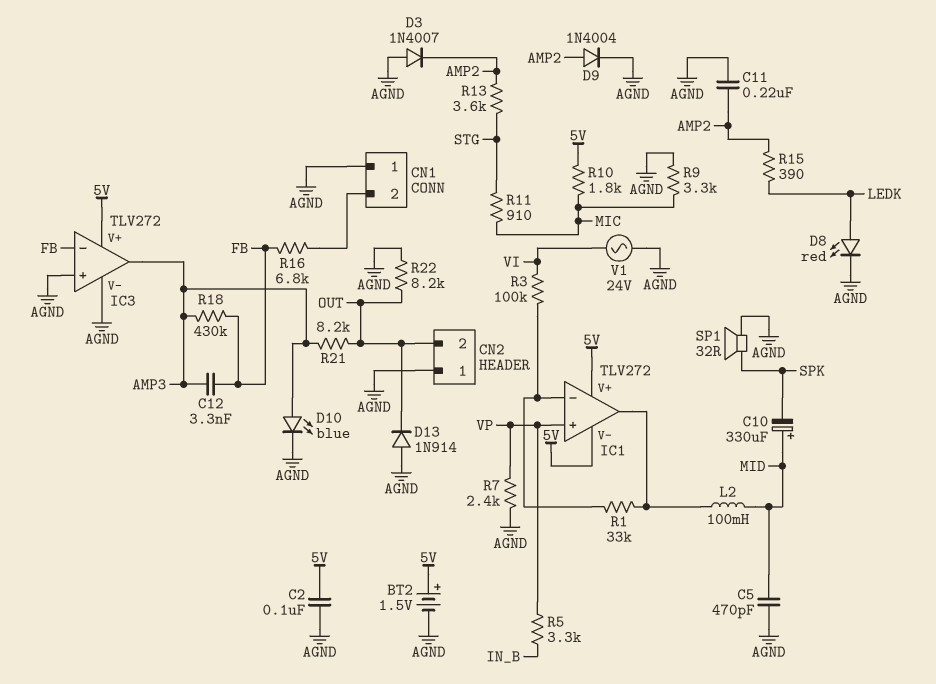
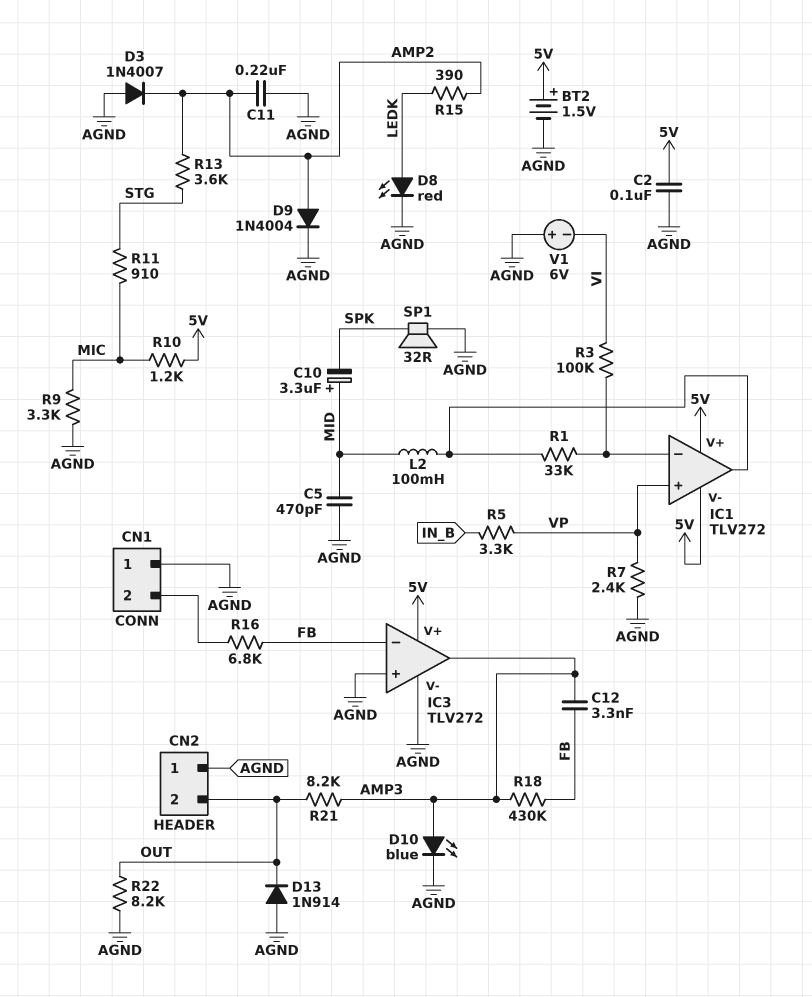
C10: 330uF (plus MID, minus SPK) -> 3.3uF (plus MID, minus SPK)
R10: 1.8k (5V, MIC) -> 1.2k (5V, MIC)
V1: AC 24V (AGND, VI) -> 6V (plus AGND, minus VI)

